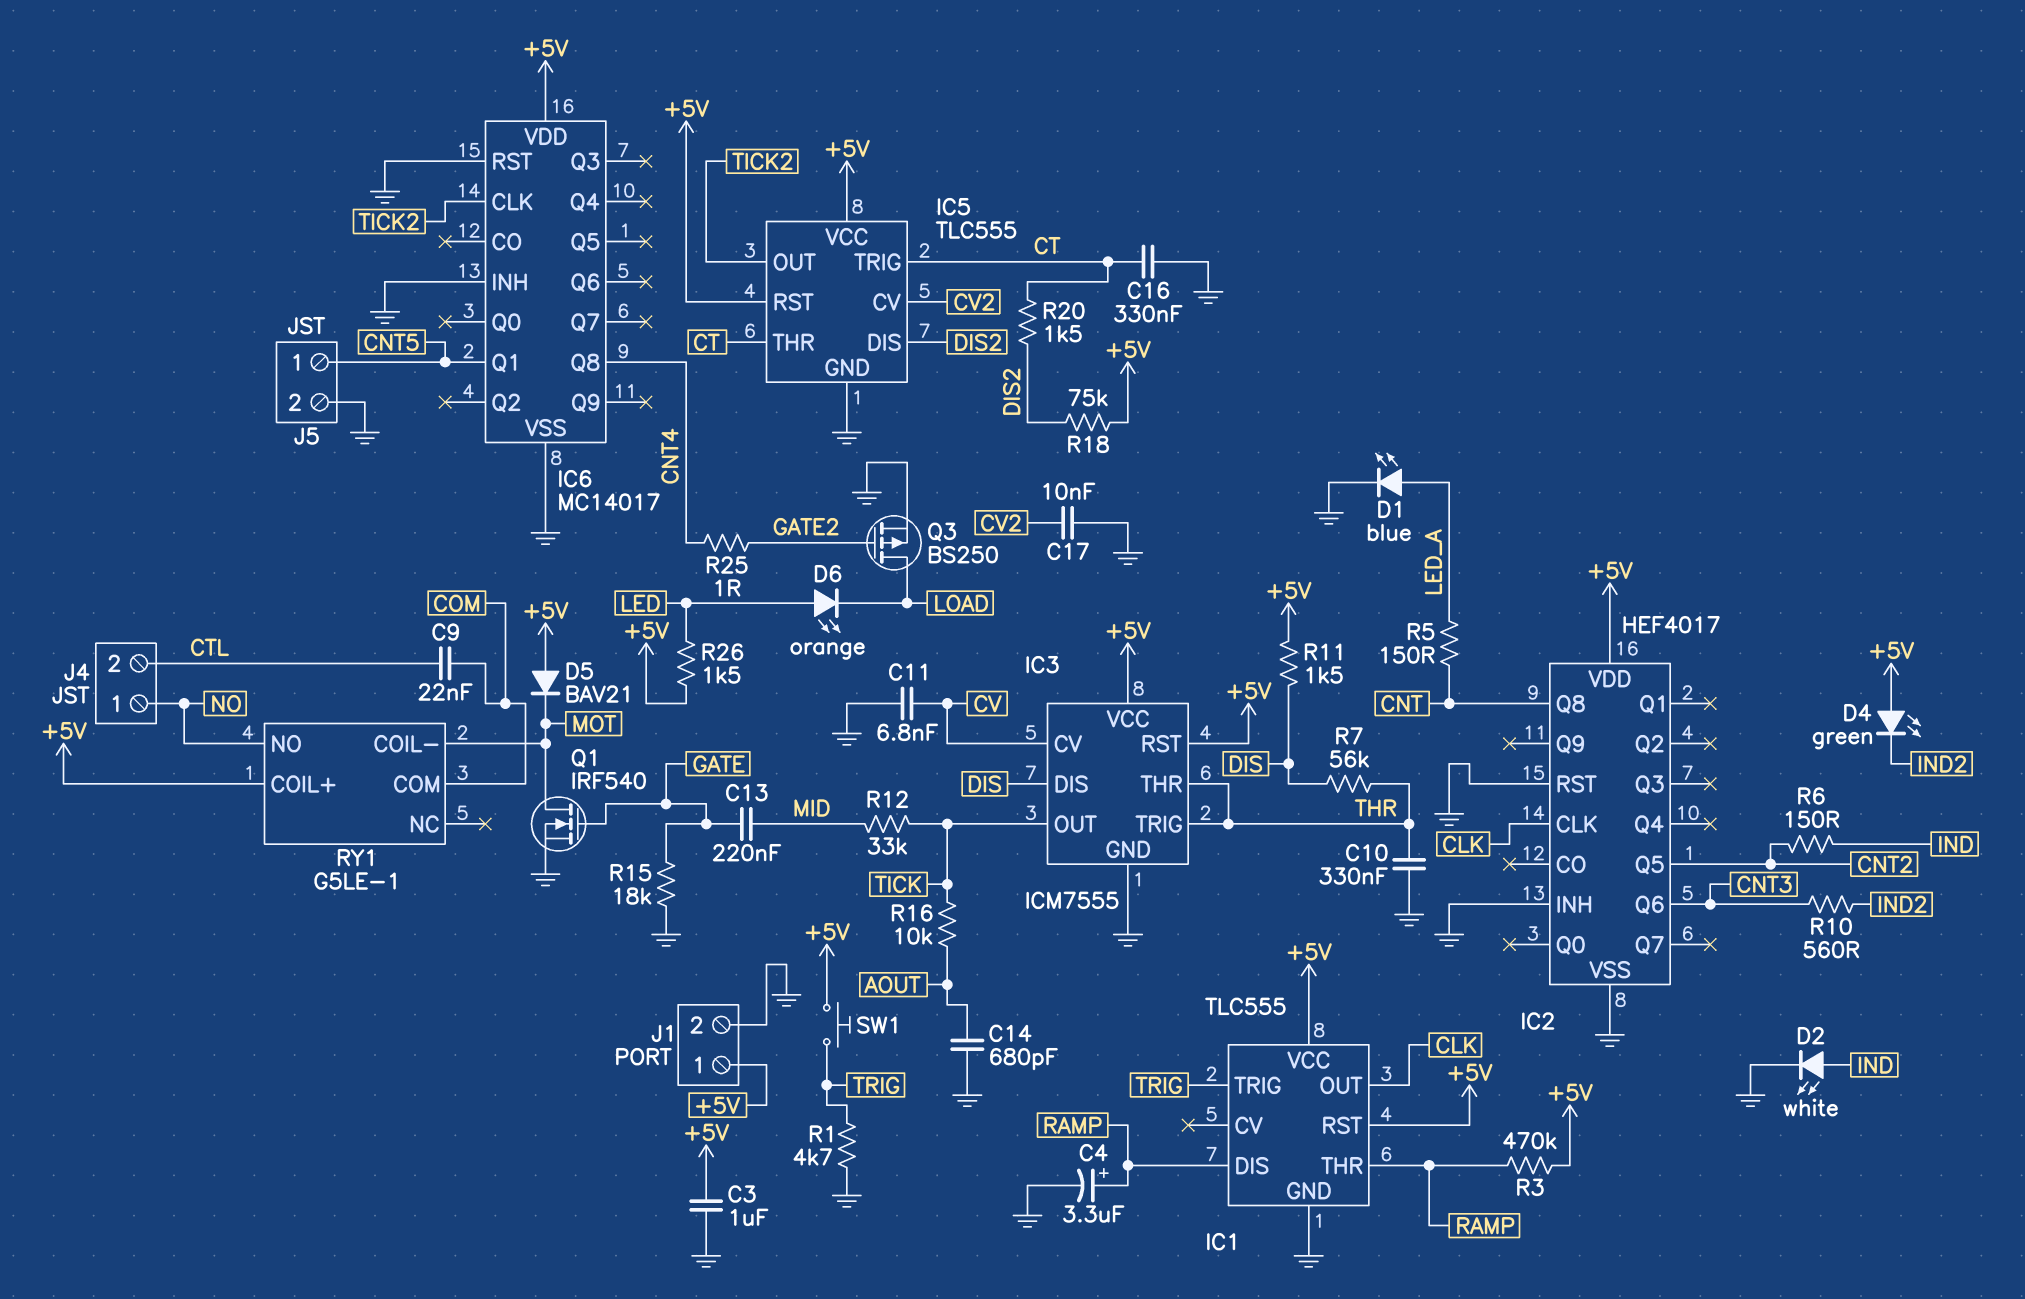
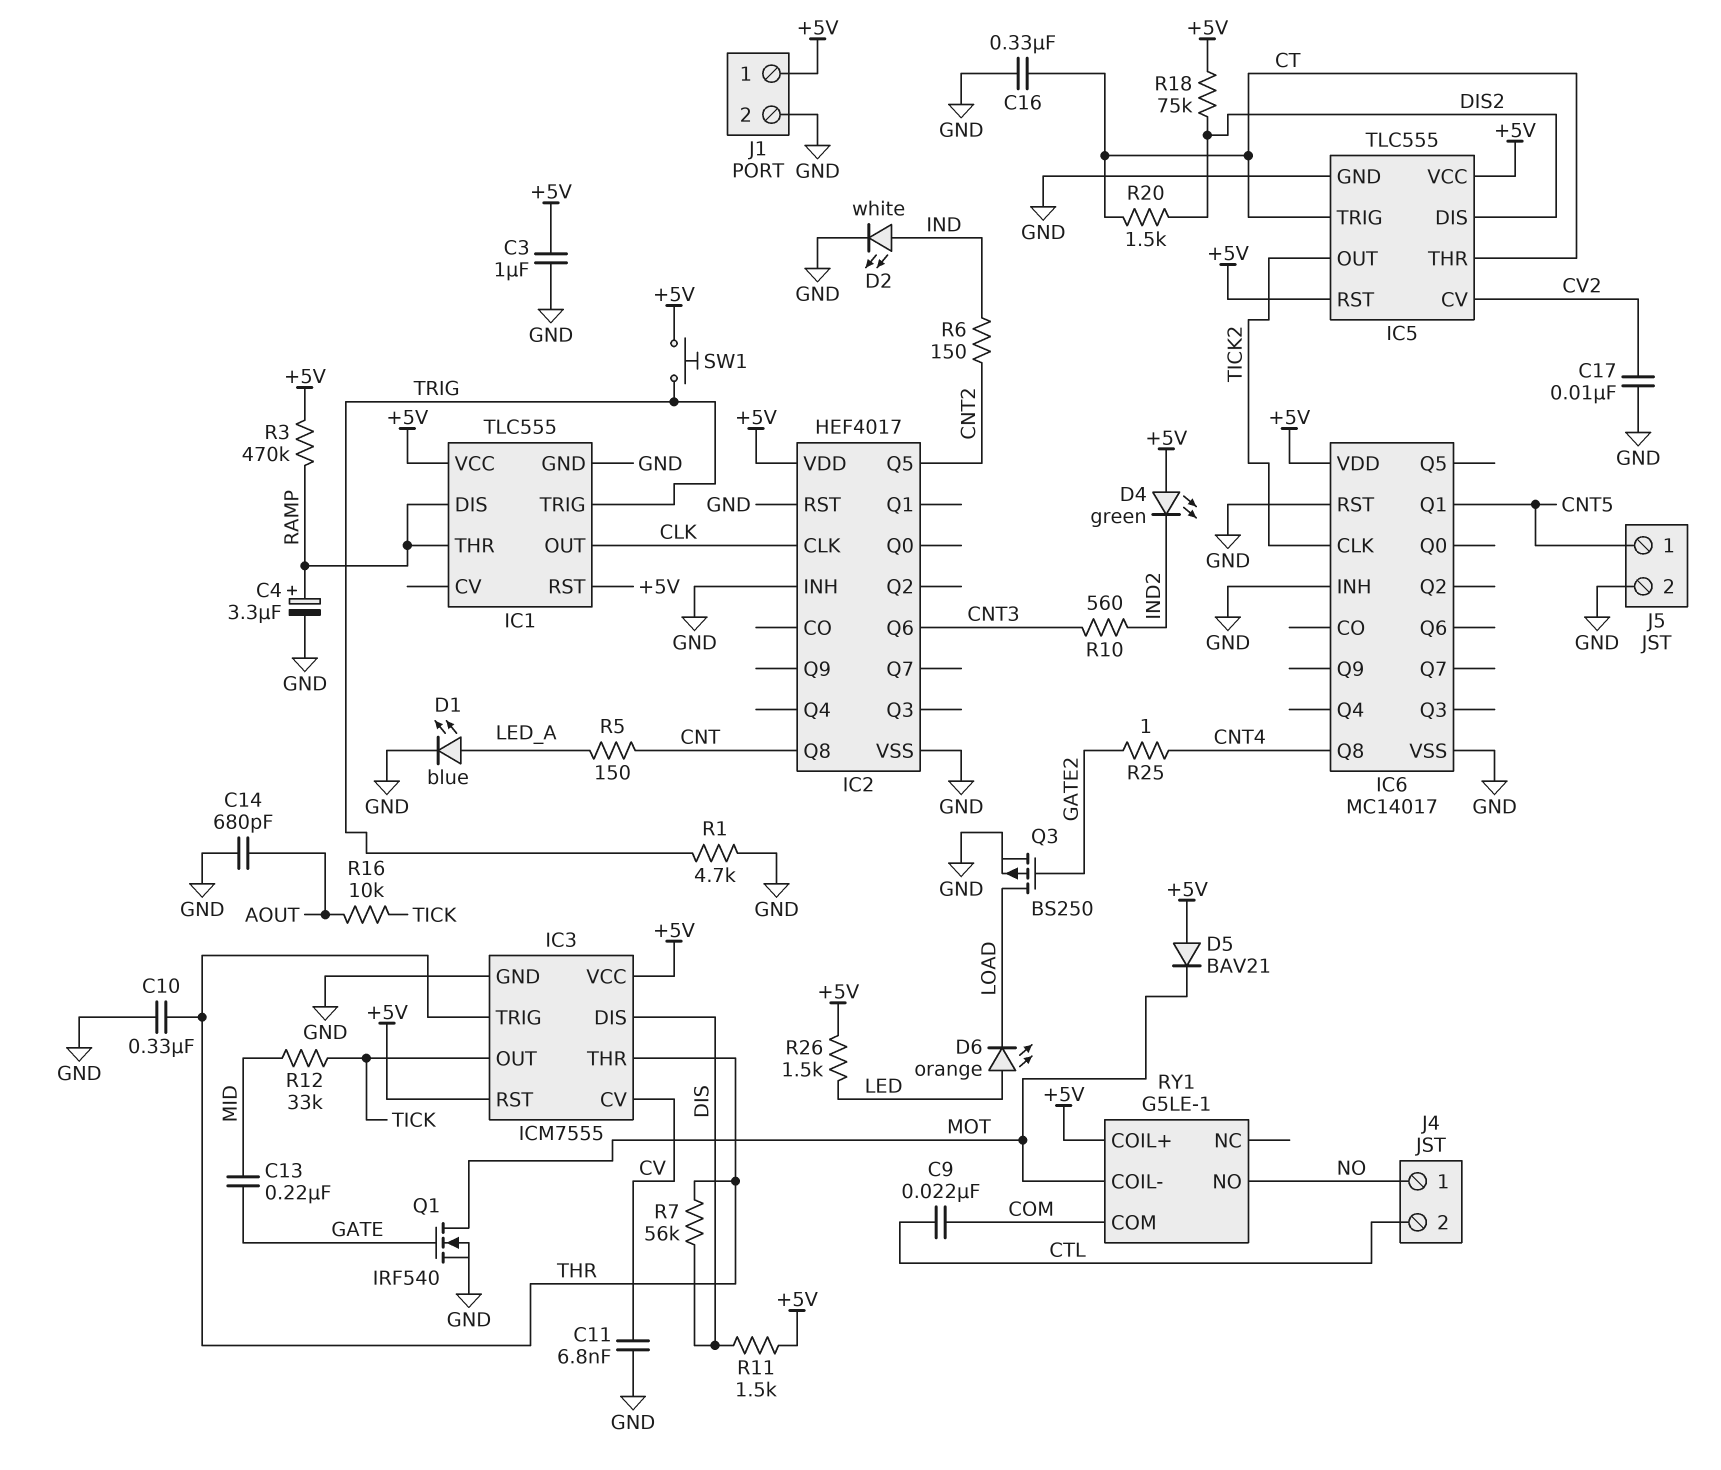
R15: 18k (GATE, GND) -> none

